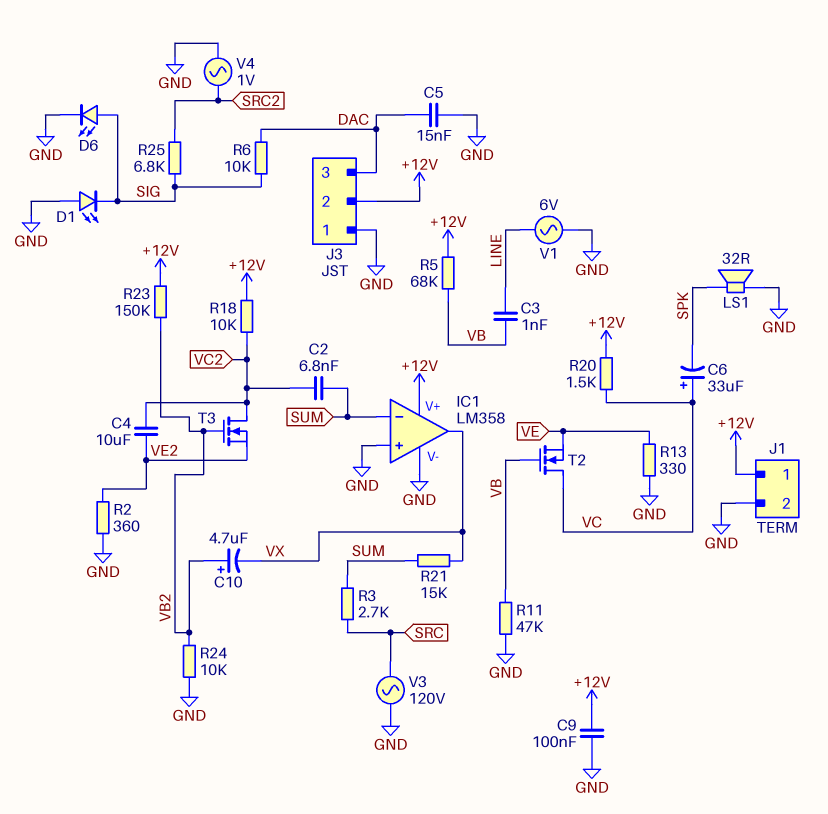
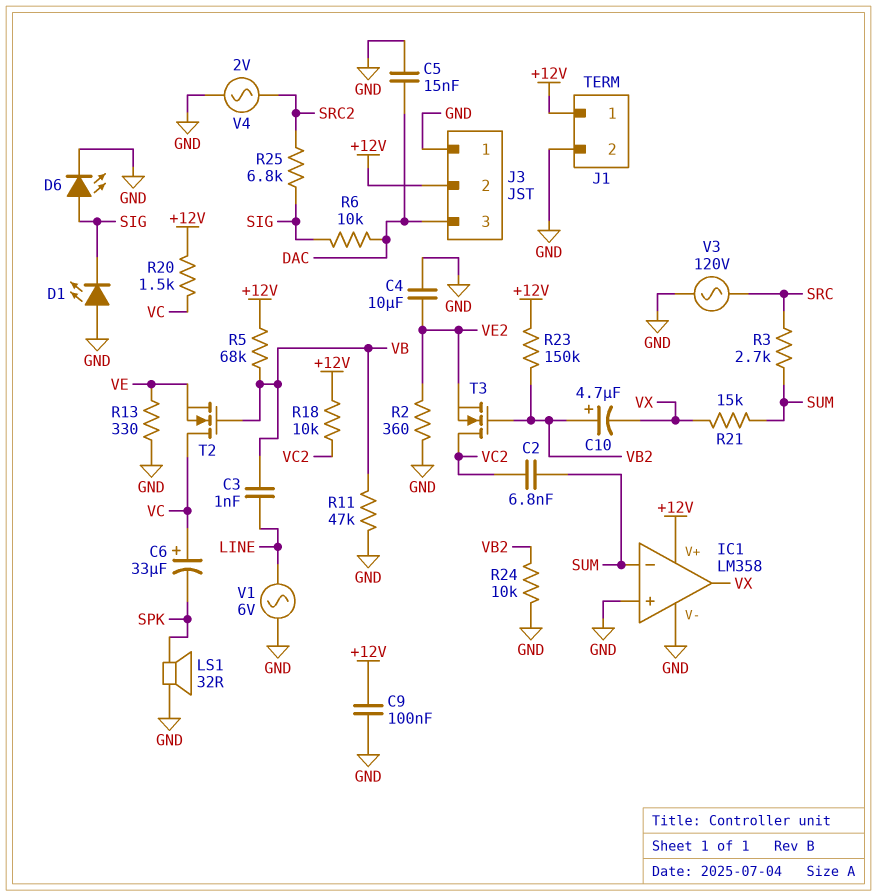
C4: 10uF (VC2, VE2) -> 10uF (GND, VE2)
V4: AC 1V (GND, SRC2) -> AC 2V (GND, SRC2)

